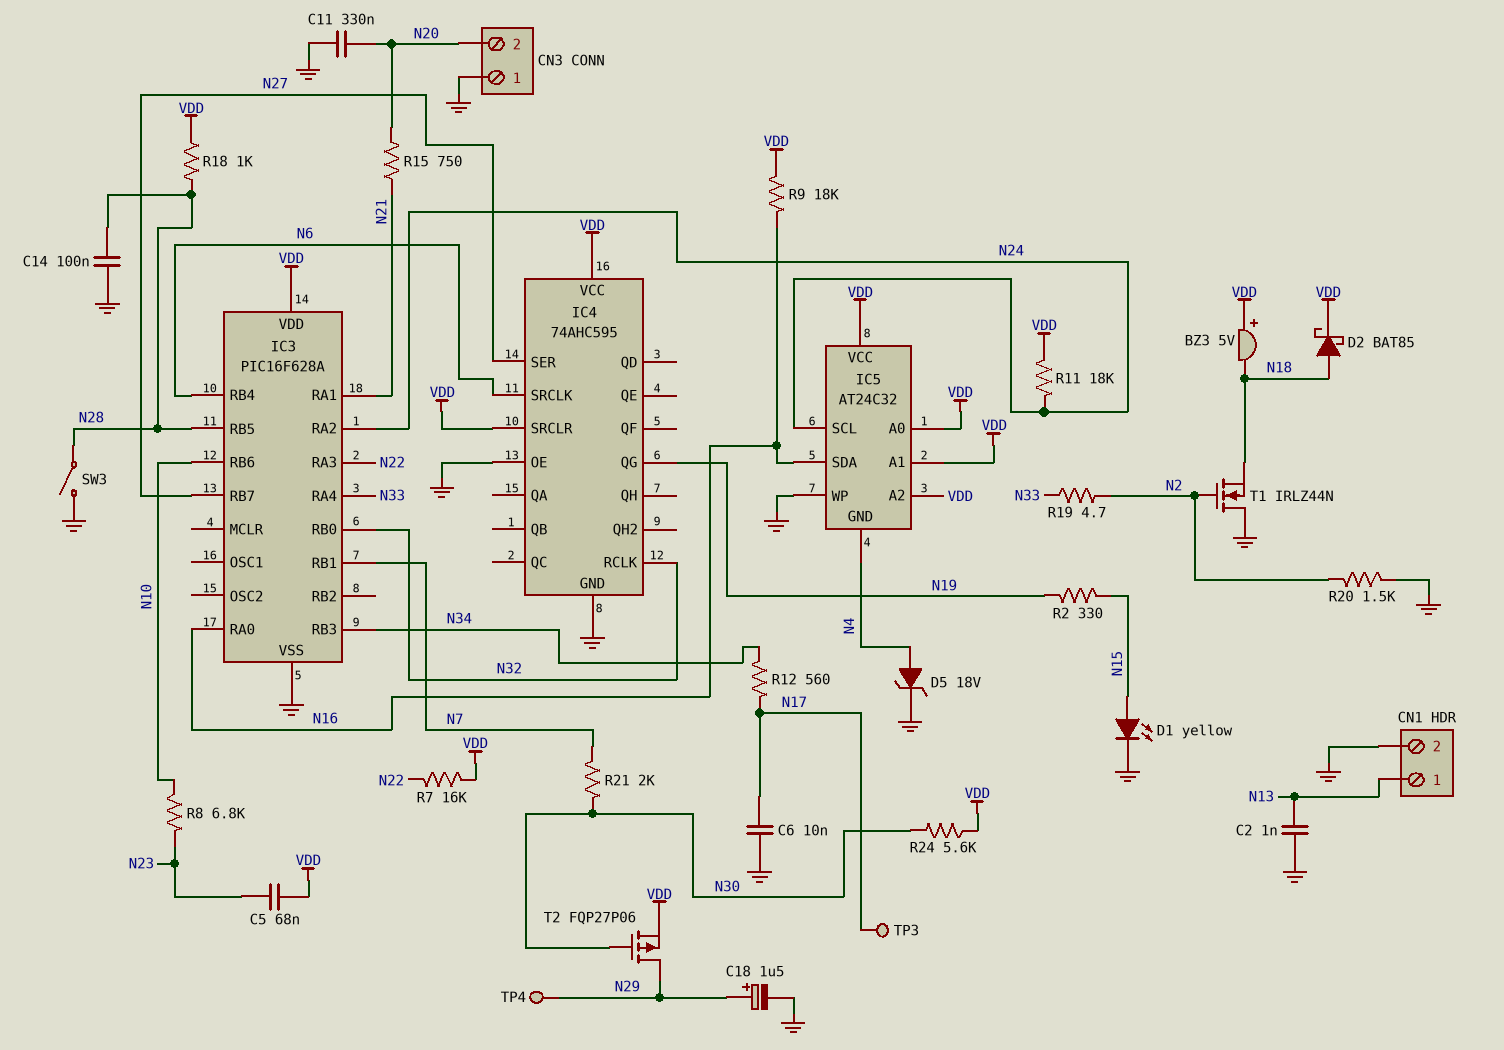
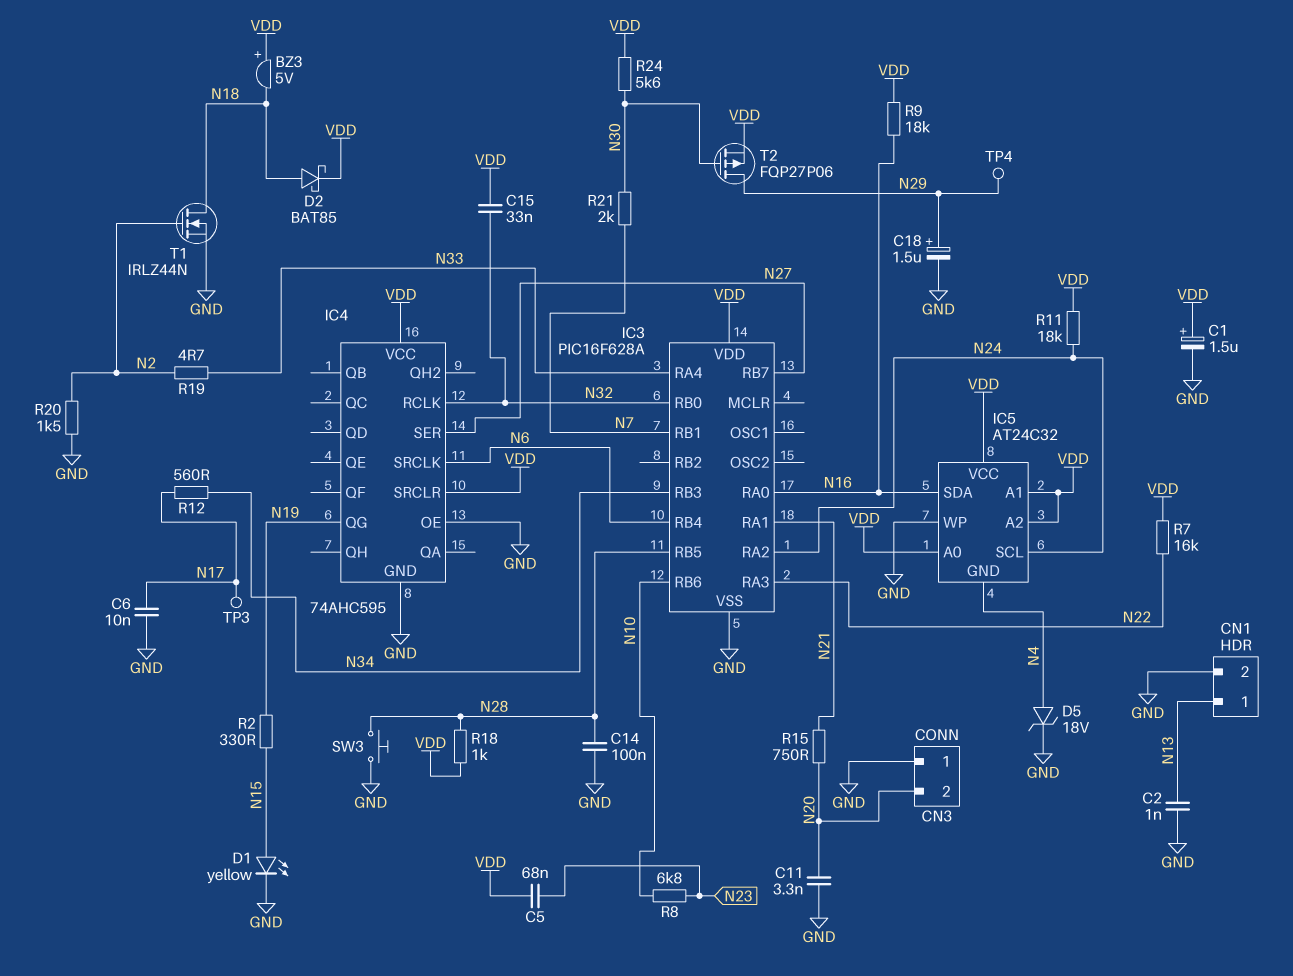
C1: none -> 1.5uF (plus VDD, minus GND)
C11: 330nF (GND, N20) -> 3.3nF (GND, N20)
C15: none -> 33nF (N32, VDD)
SW3: switch (GND, N28) -> button (GND, N28)
T1: NMOS IRLZ44N (G N2, D GND, S N18) -> NMOS IRLZ44N (G N2, D N18, S GND)

